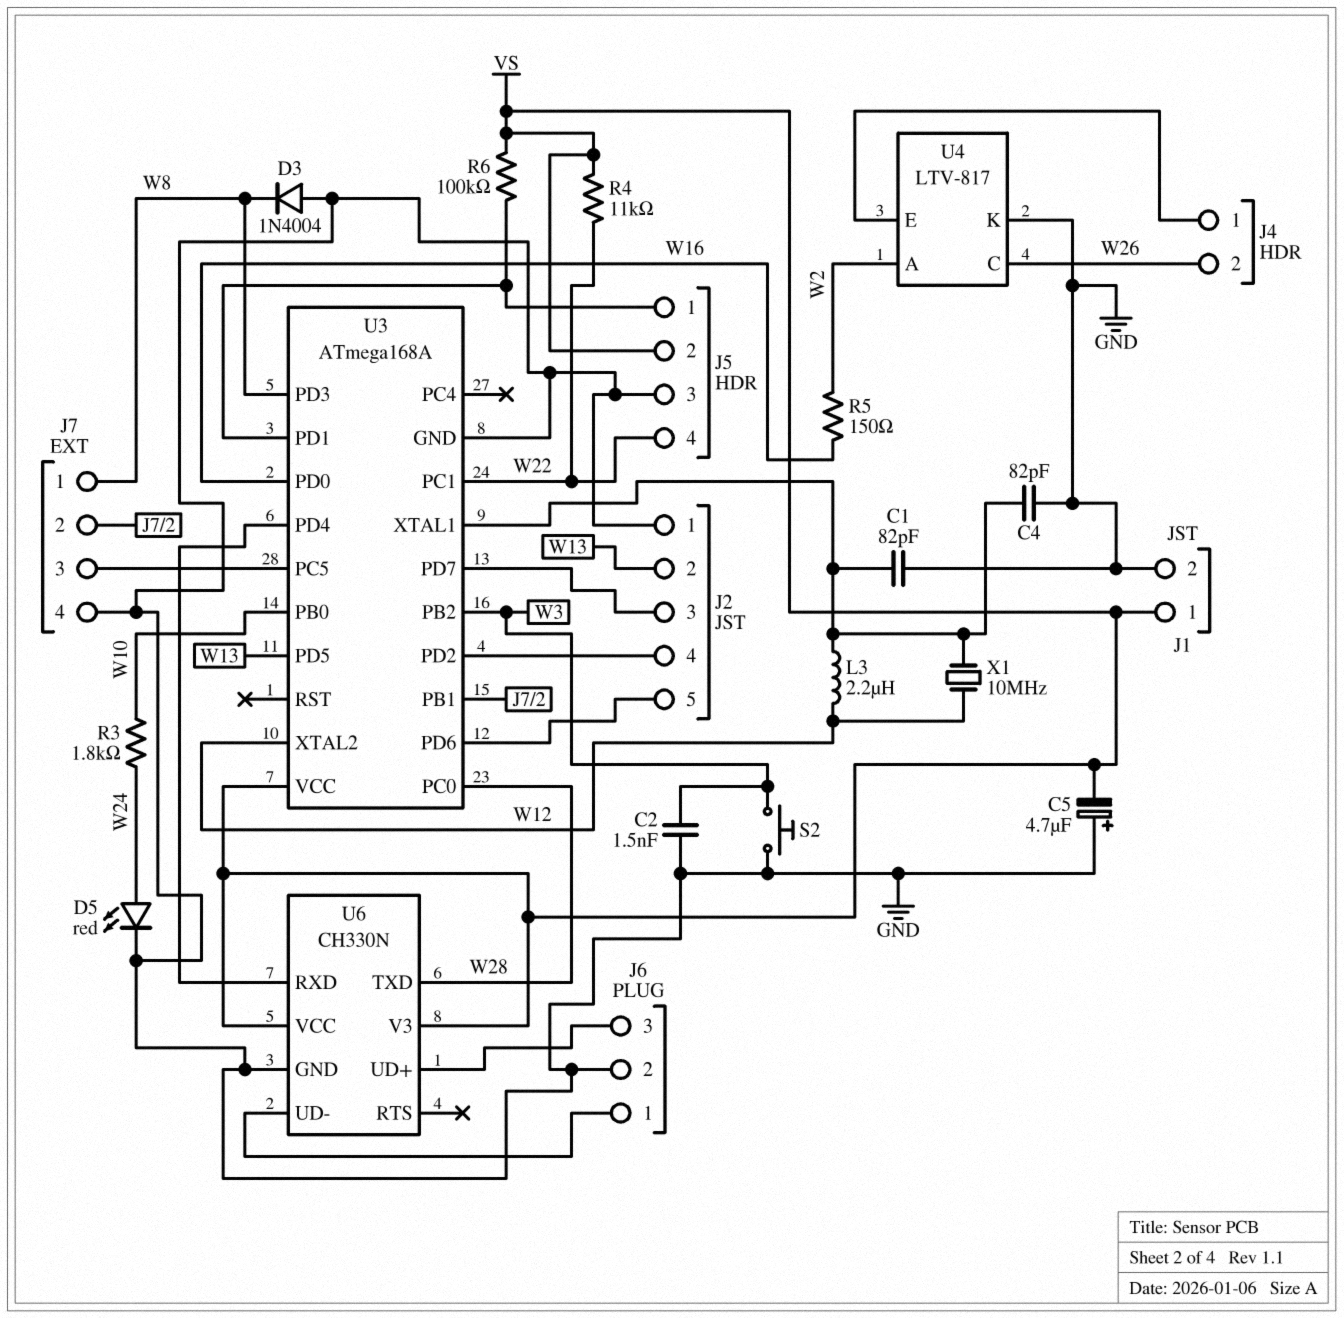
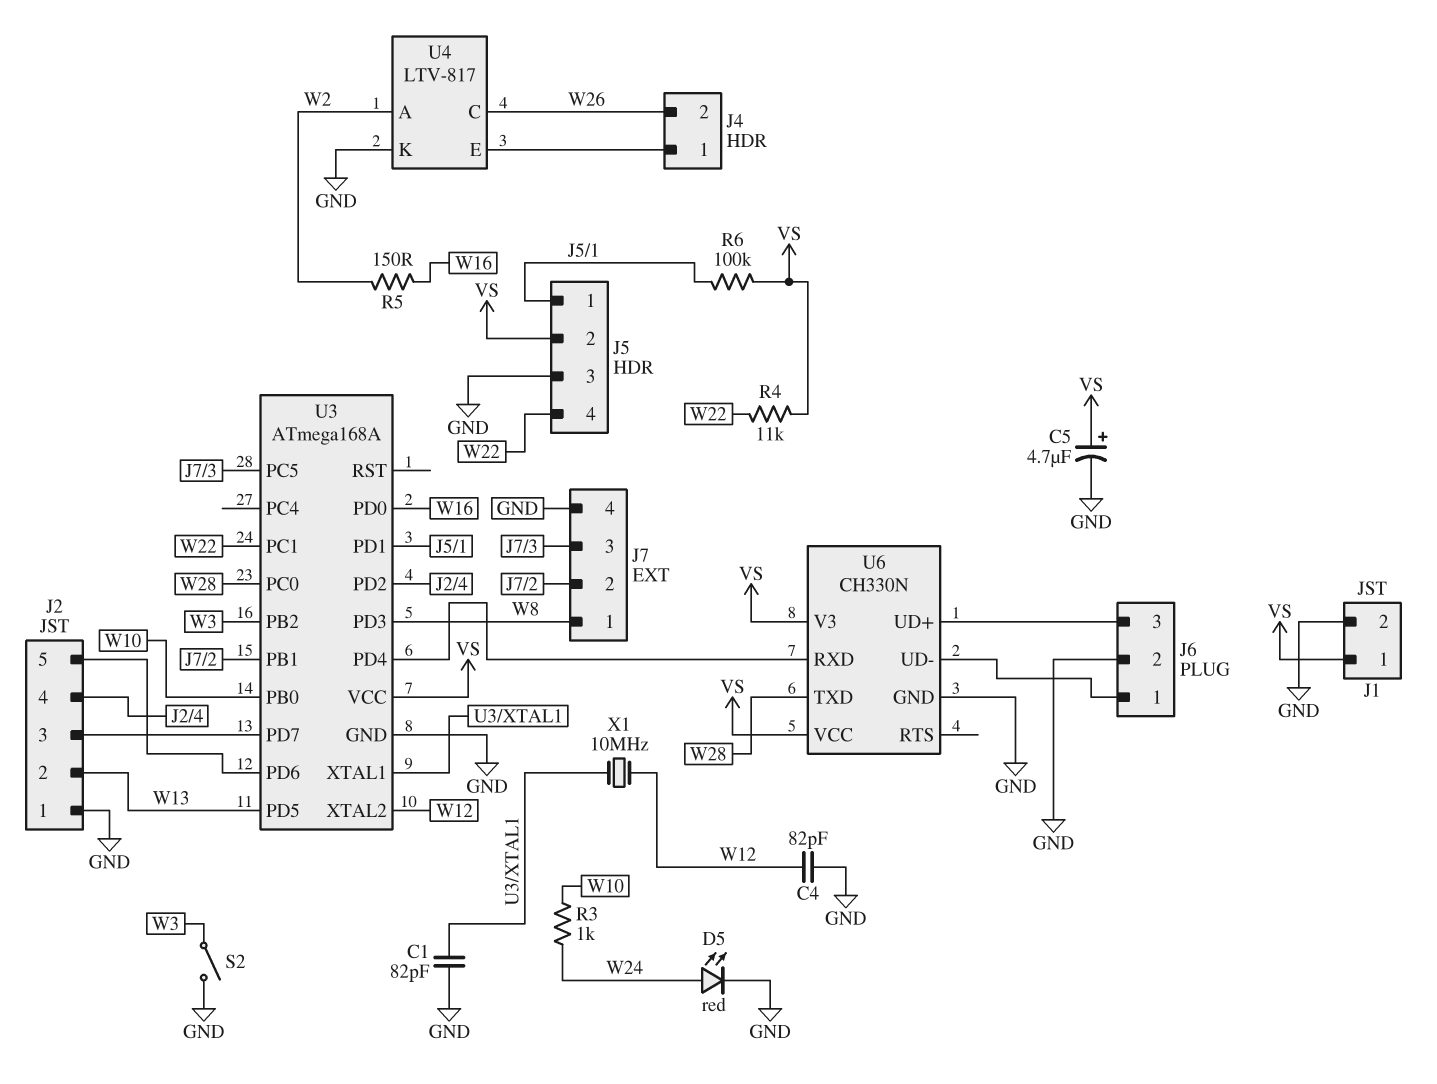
C2: 1.5nF (GND, W3) -> none
C4: 82pF (GND, U3/XTAL1) -> 82pF (GND, W12)
C5: 4.7uF (plus GND, minus VS) -> 4.7uF (plus VS, minus GND)
D3: diode 1N4004 (A GND, K W8) -> none
L3: 2.2uH (U3/XTAL1, W12) -> none
R3: 1.8k (W10, W24) -> 1k (W10, W24)
S2: button (GND, W3) -> switch (GND, W3)

